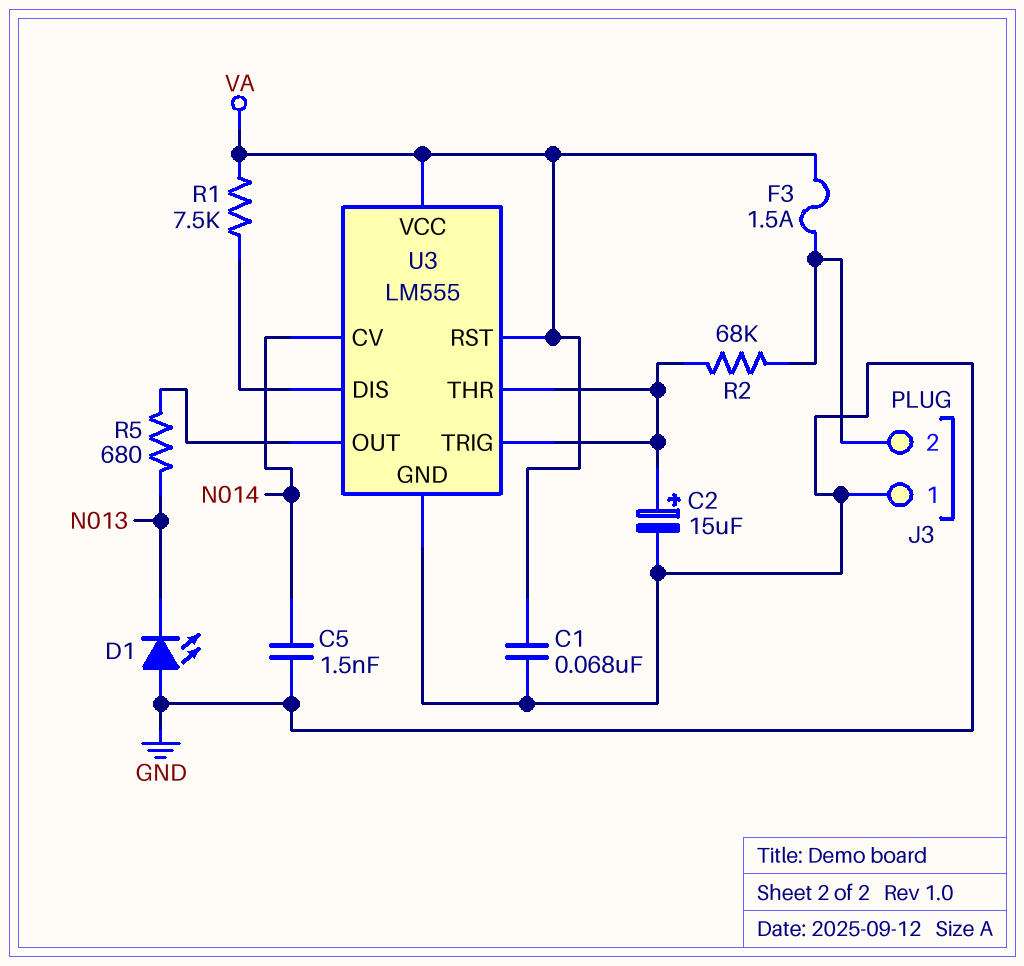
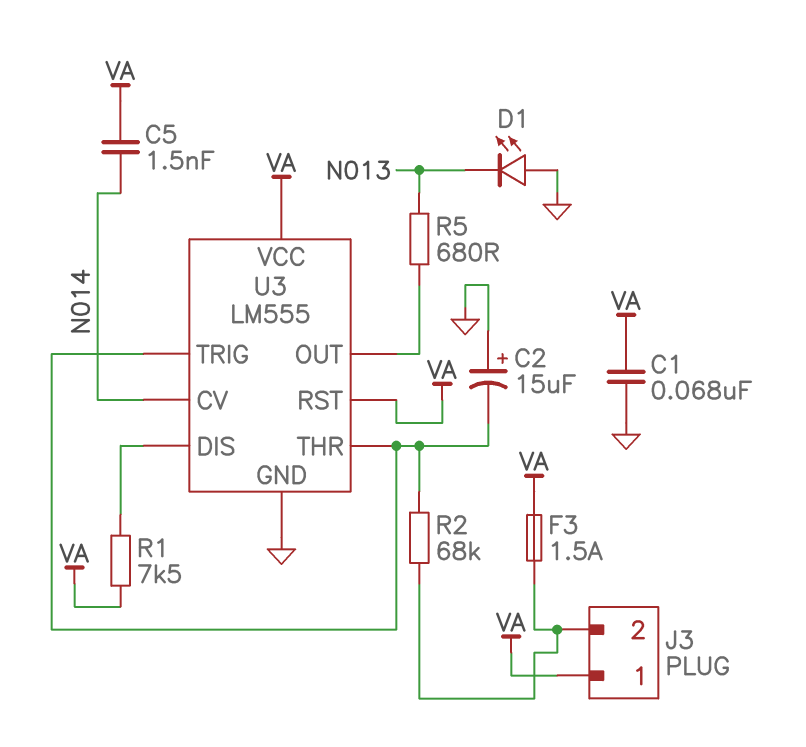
C2: 15uF (plus U3/THR, minus GND) -> 15uF (plus GND, minus U3/THR)
C5: 1.5nF (GND, N014) -> 1.5nF (N014, VA)
J3 pin 1: GND -> VA

